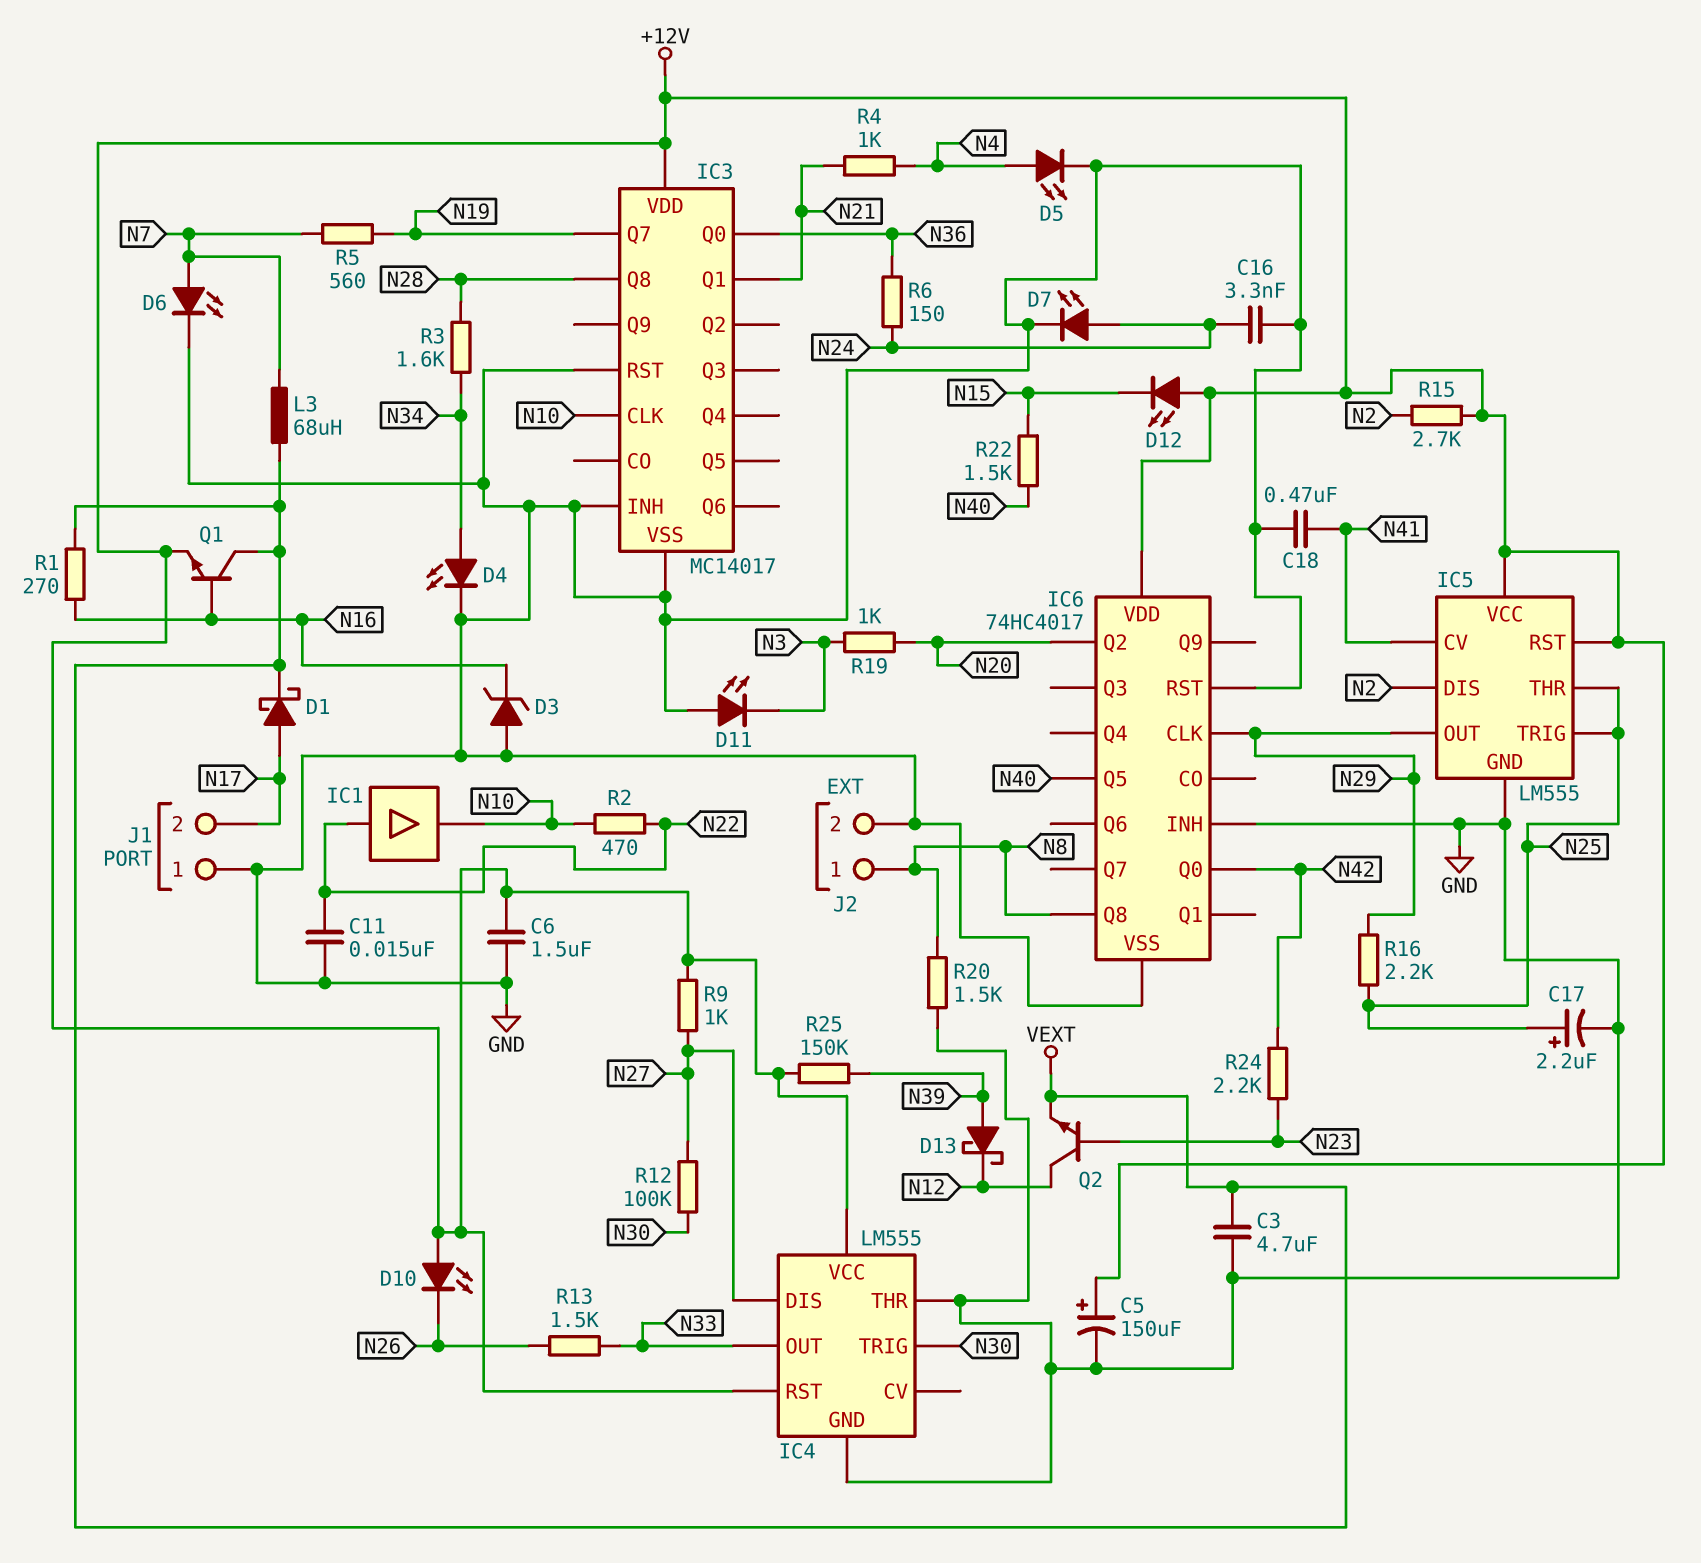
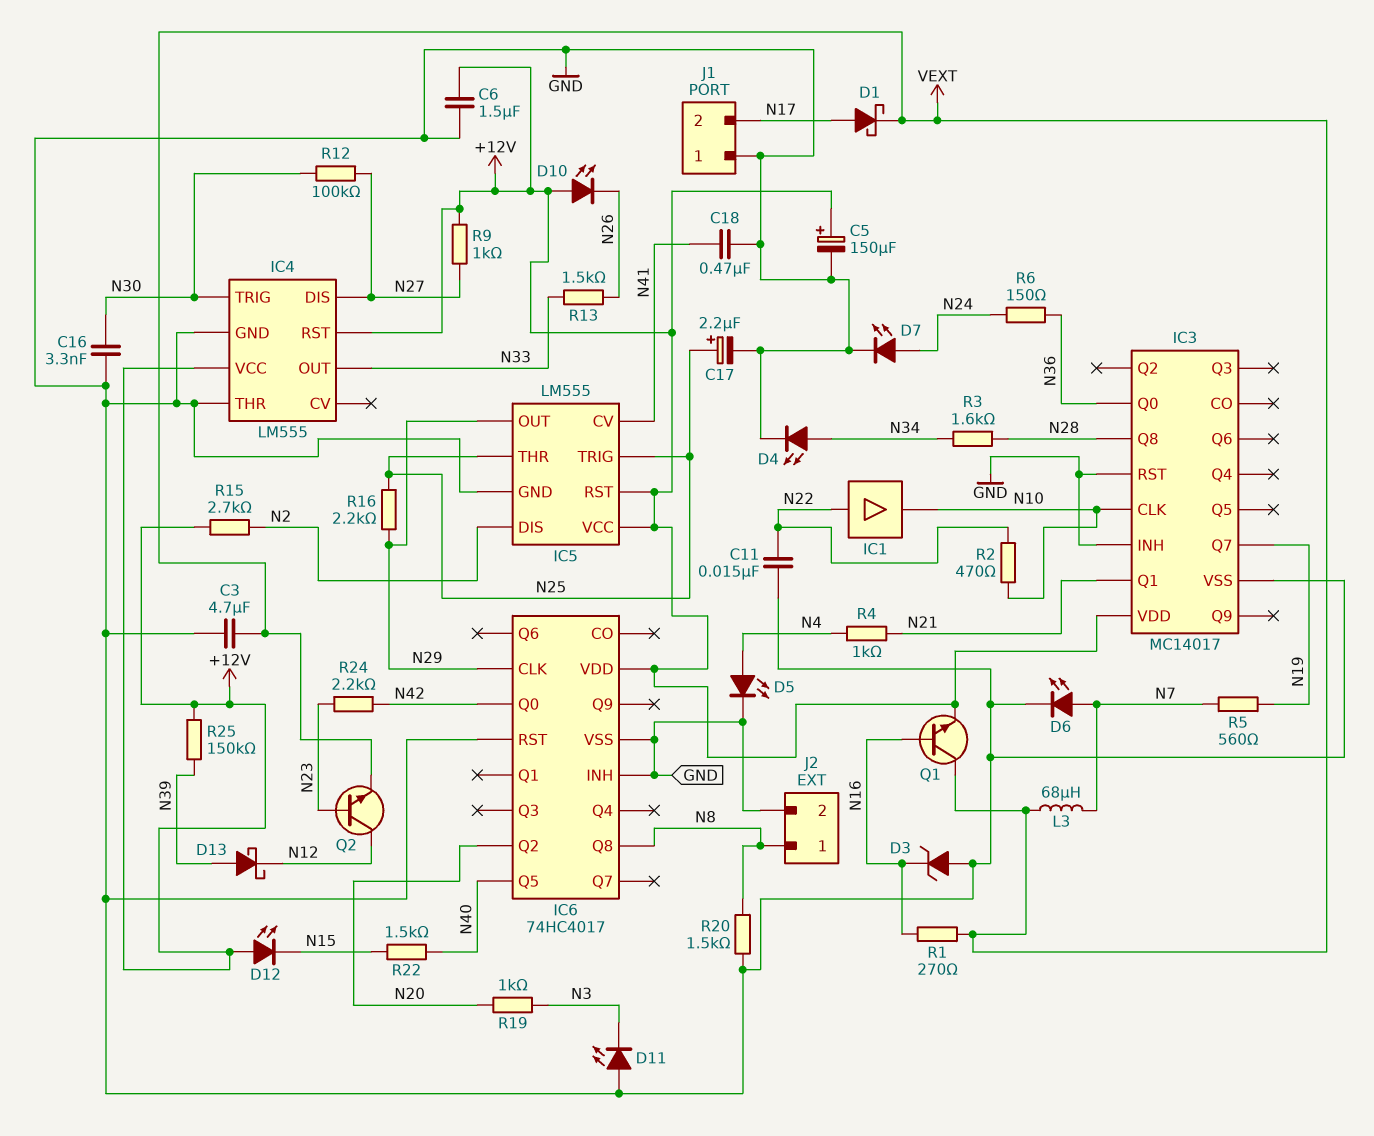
C16: 3.3nF (GND, N24) -> 3.3nF (GND, N30)

